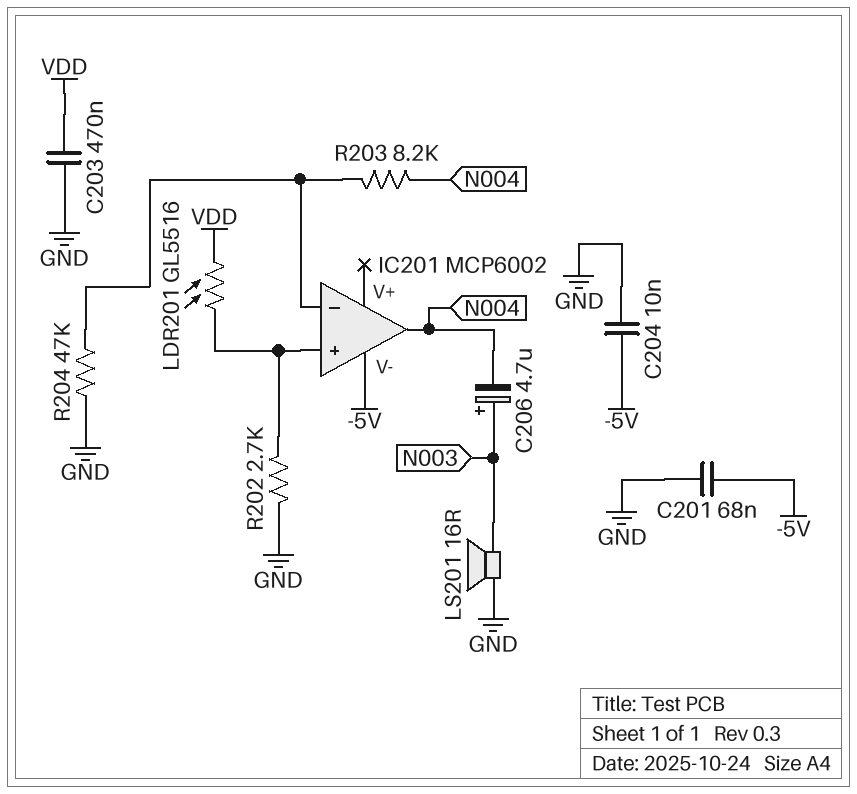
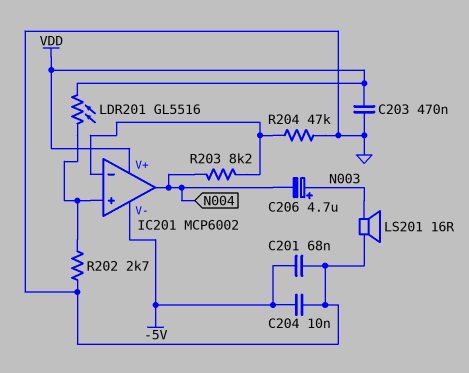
IC201 pin V+: none -> VDD

